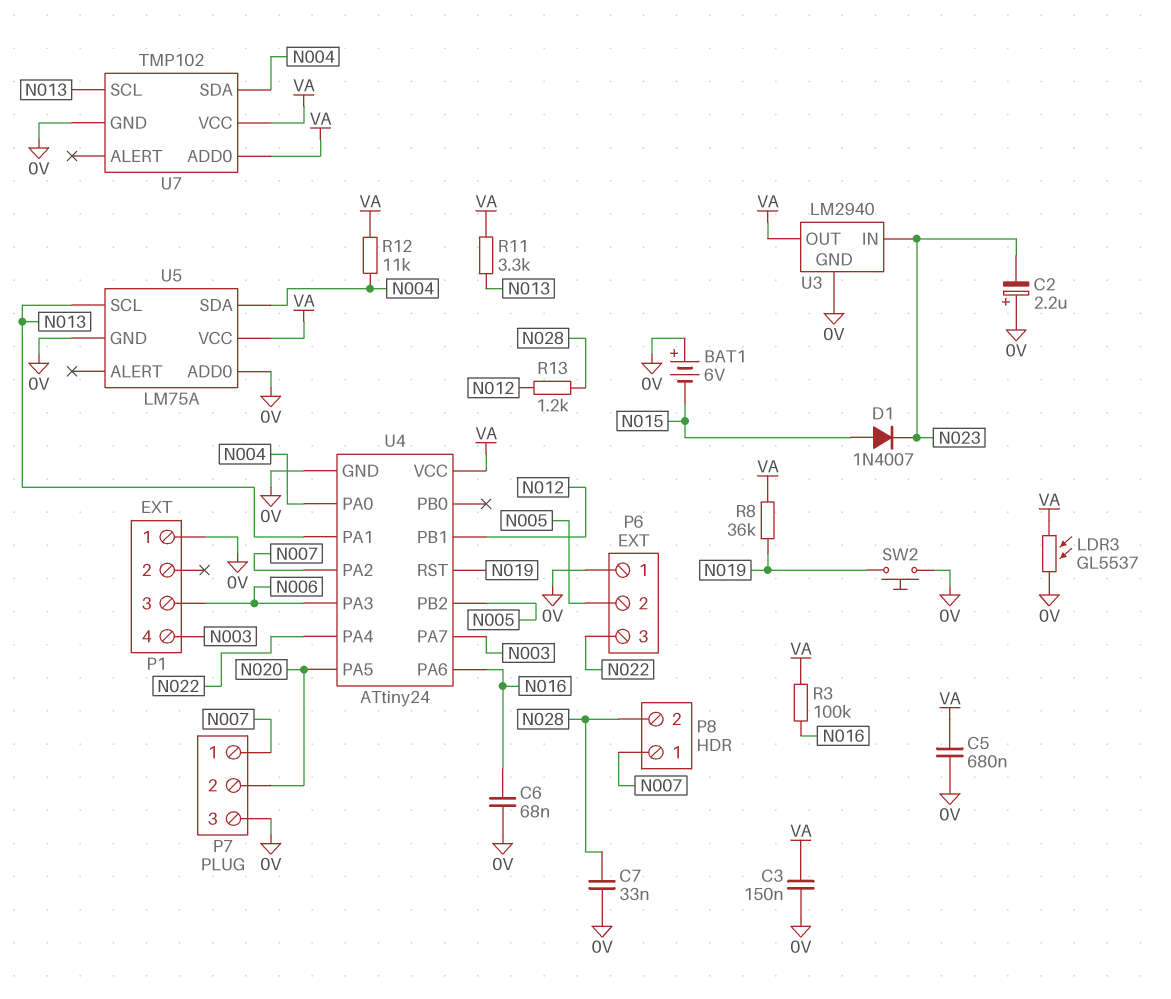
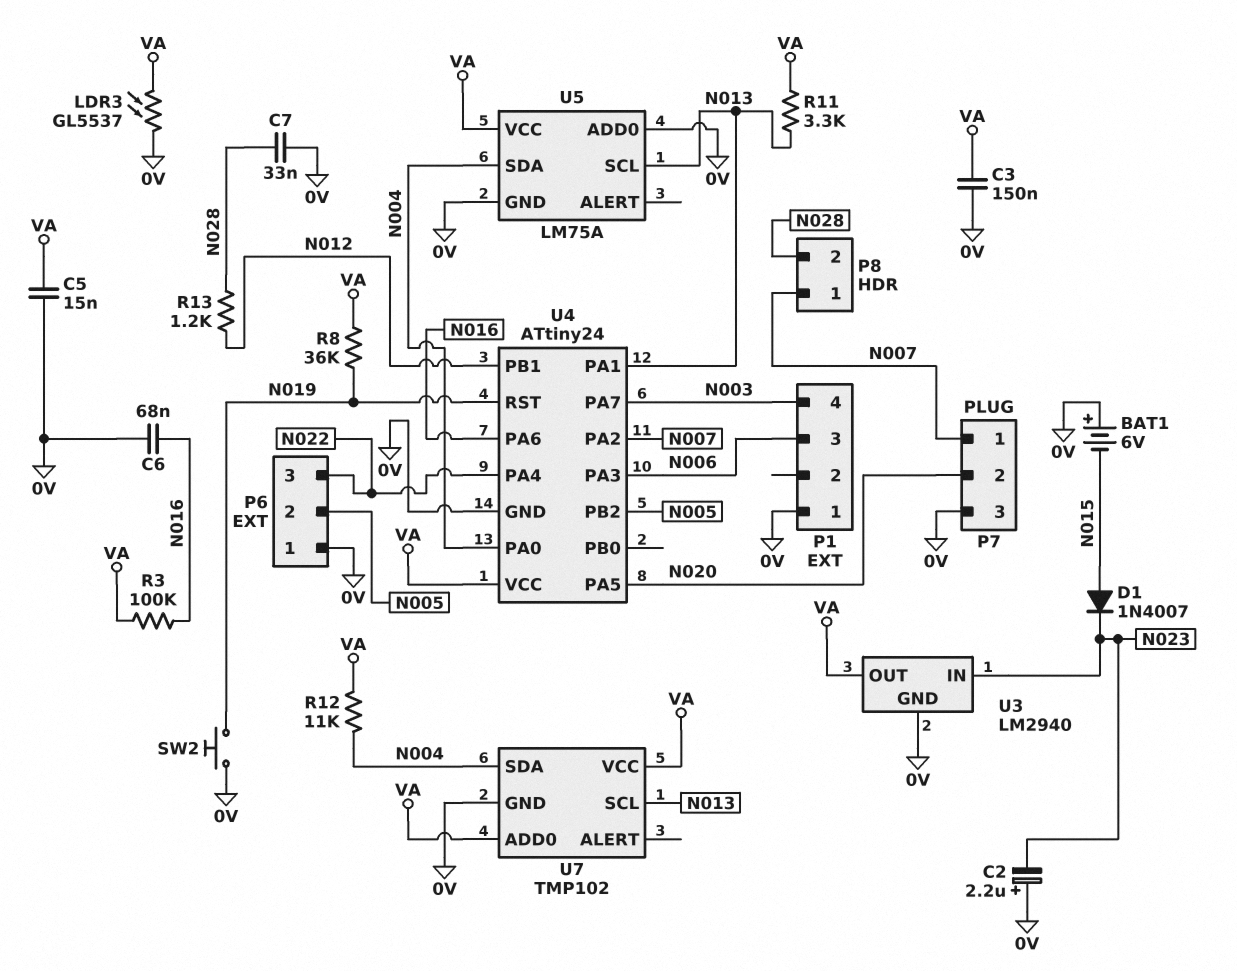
C5: 680nF (0V, VA) -> 15nF (0V, VA)

